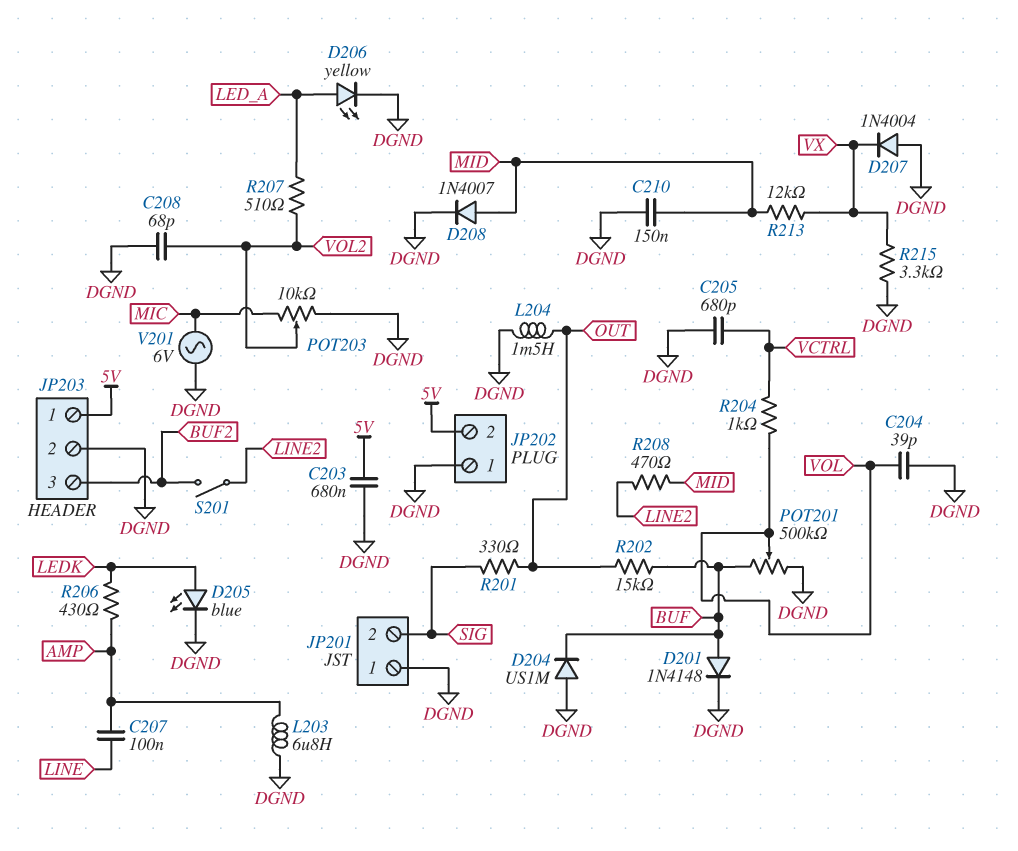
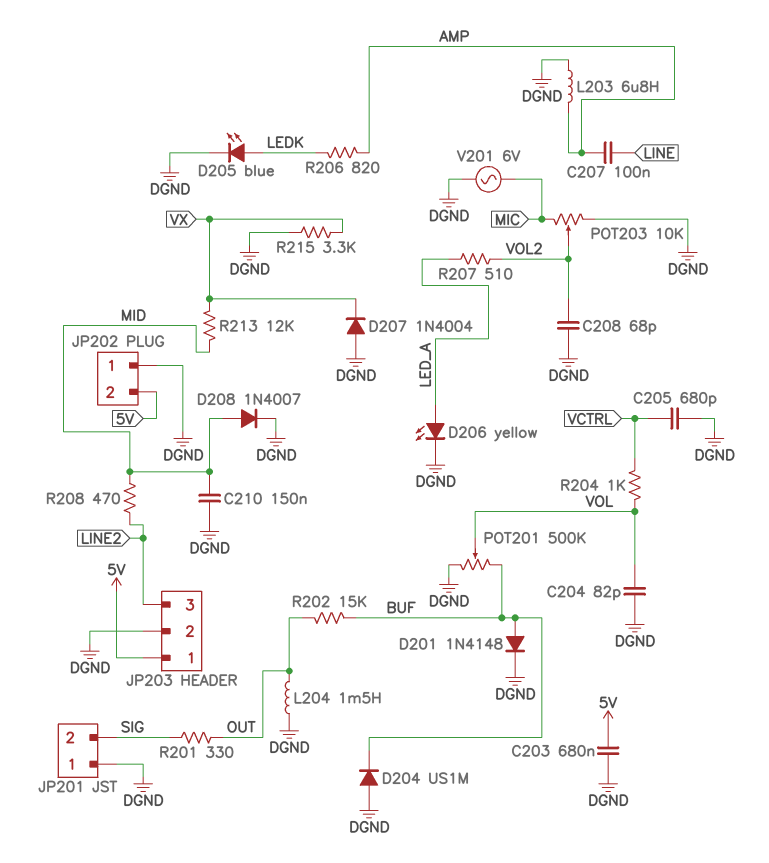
C204: 39pF (DGND, VOL) -> 82pF (DGND, VOL)
JP203 pin 3: BUF2 -> LINE2
R206: 430 (AMP, LEDK) -> 820 (AMP, LEDK)
S201: switch (BUF2, LINE2) -> none

